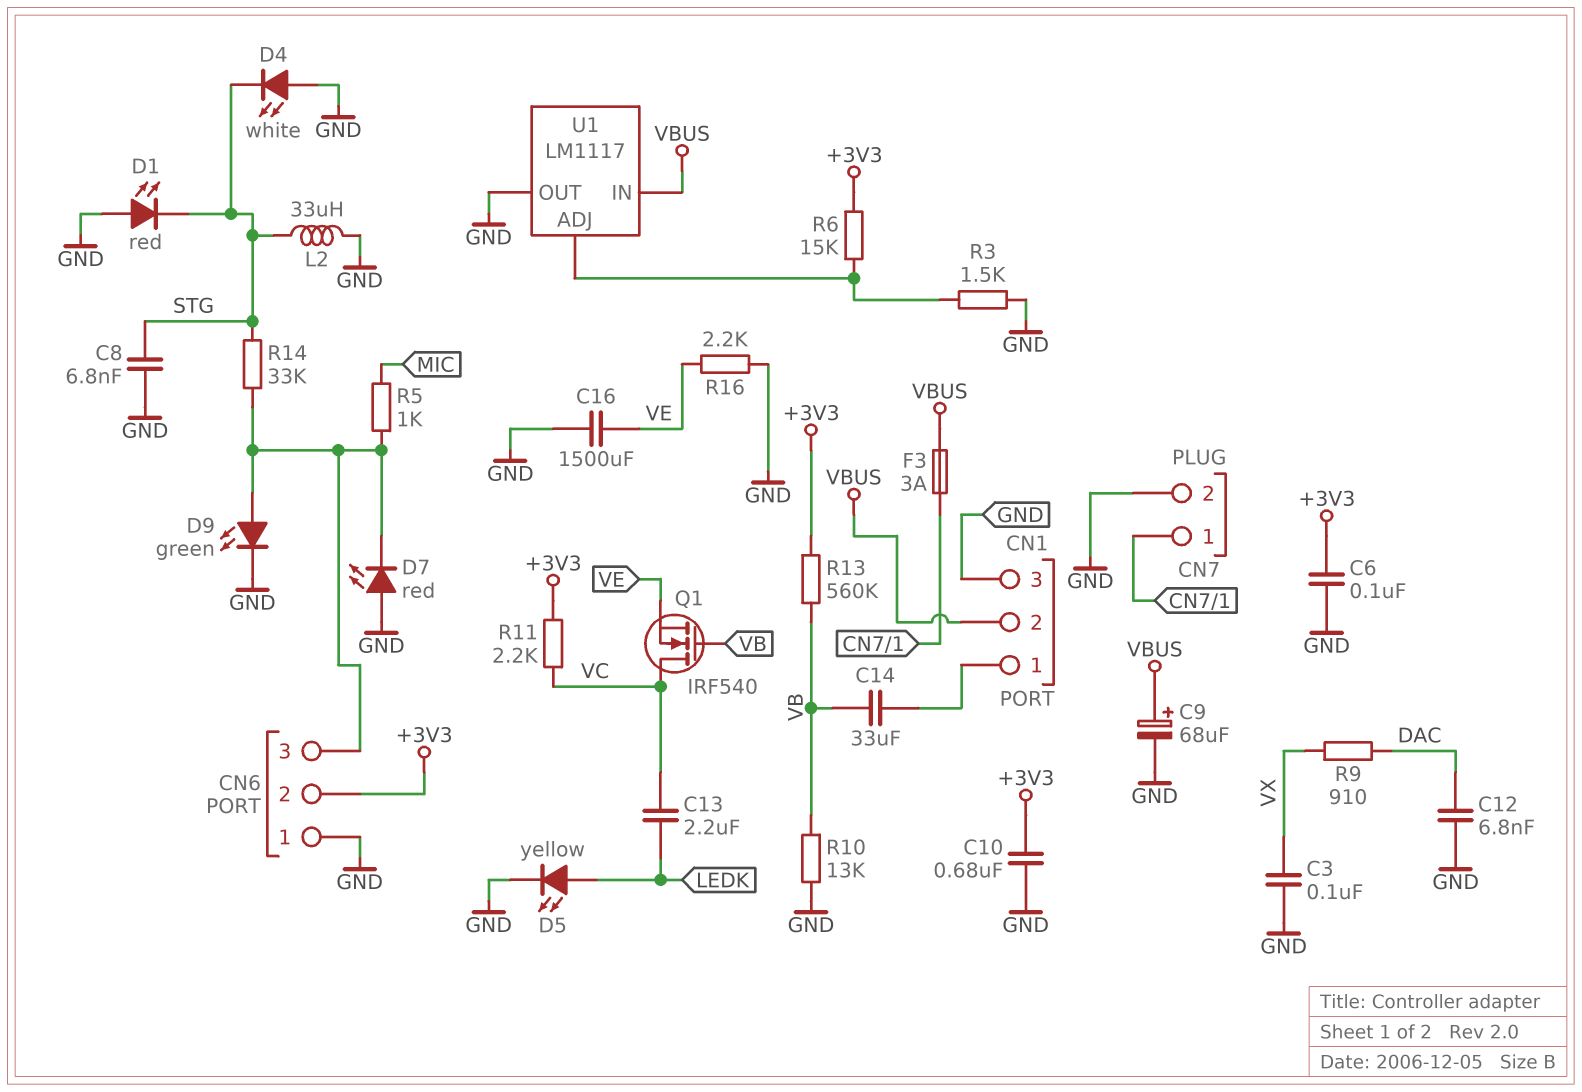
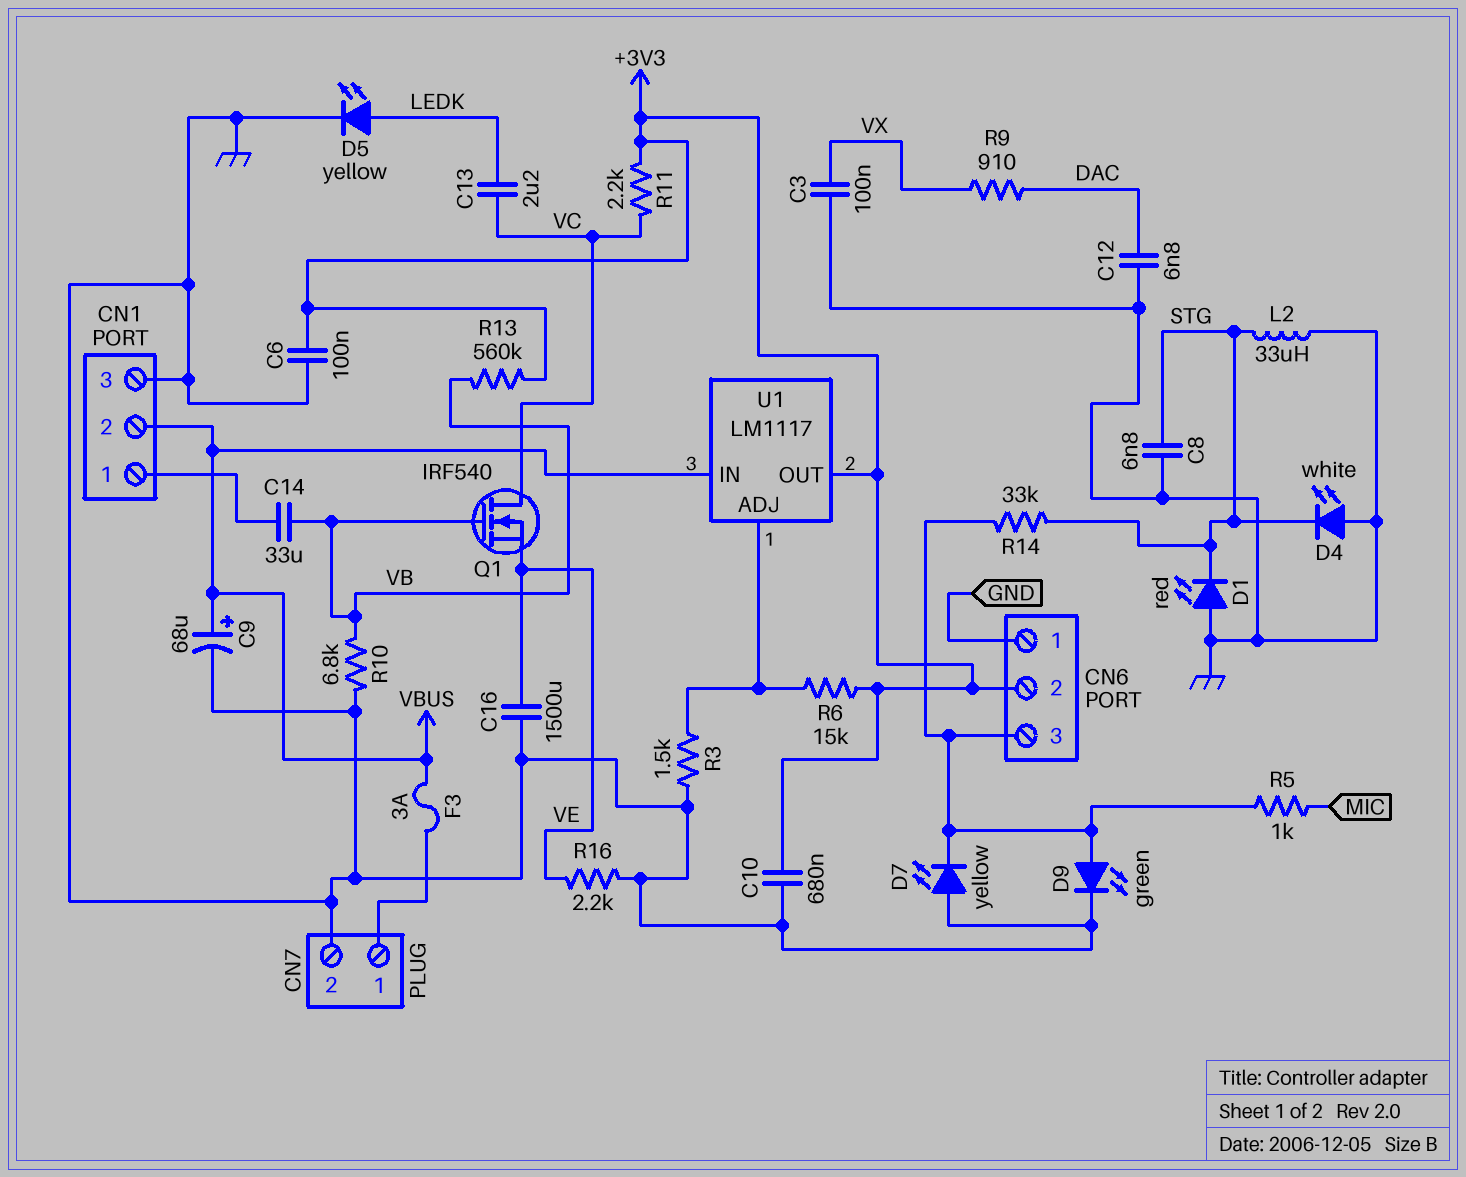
D7: LED red (A GND, K CN6/3) -> LED yellow (A GND, K CN6/3)
R10: 13k (GND, VB) -> 6.8k (GND, VB)
U1 pin OUT: GND -> +3V3

